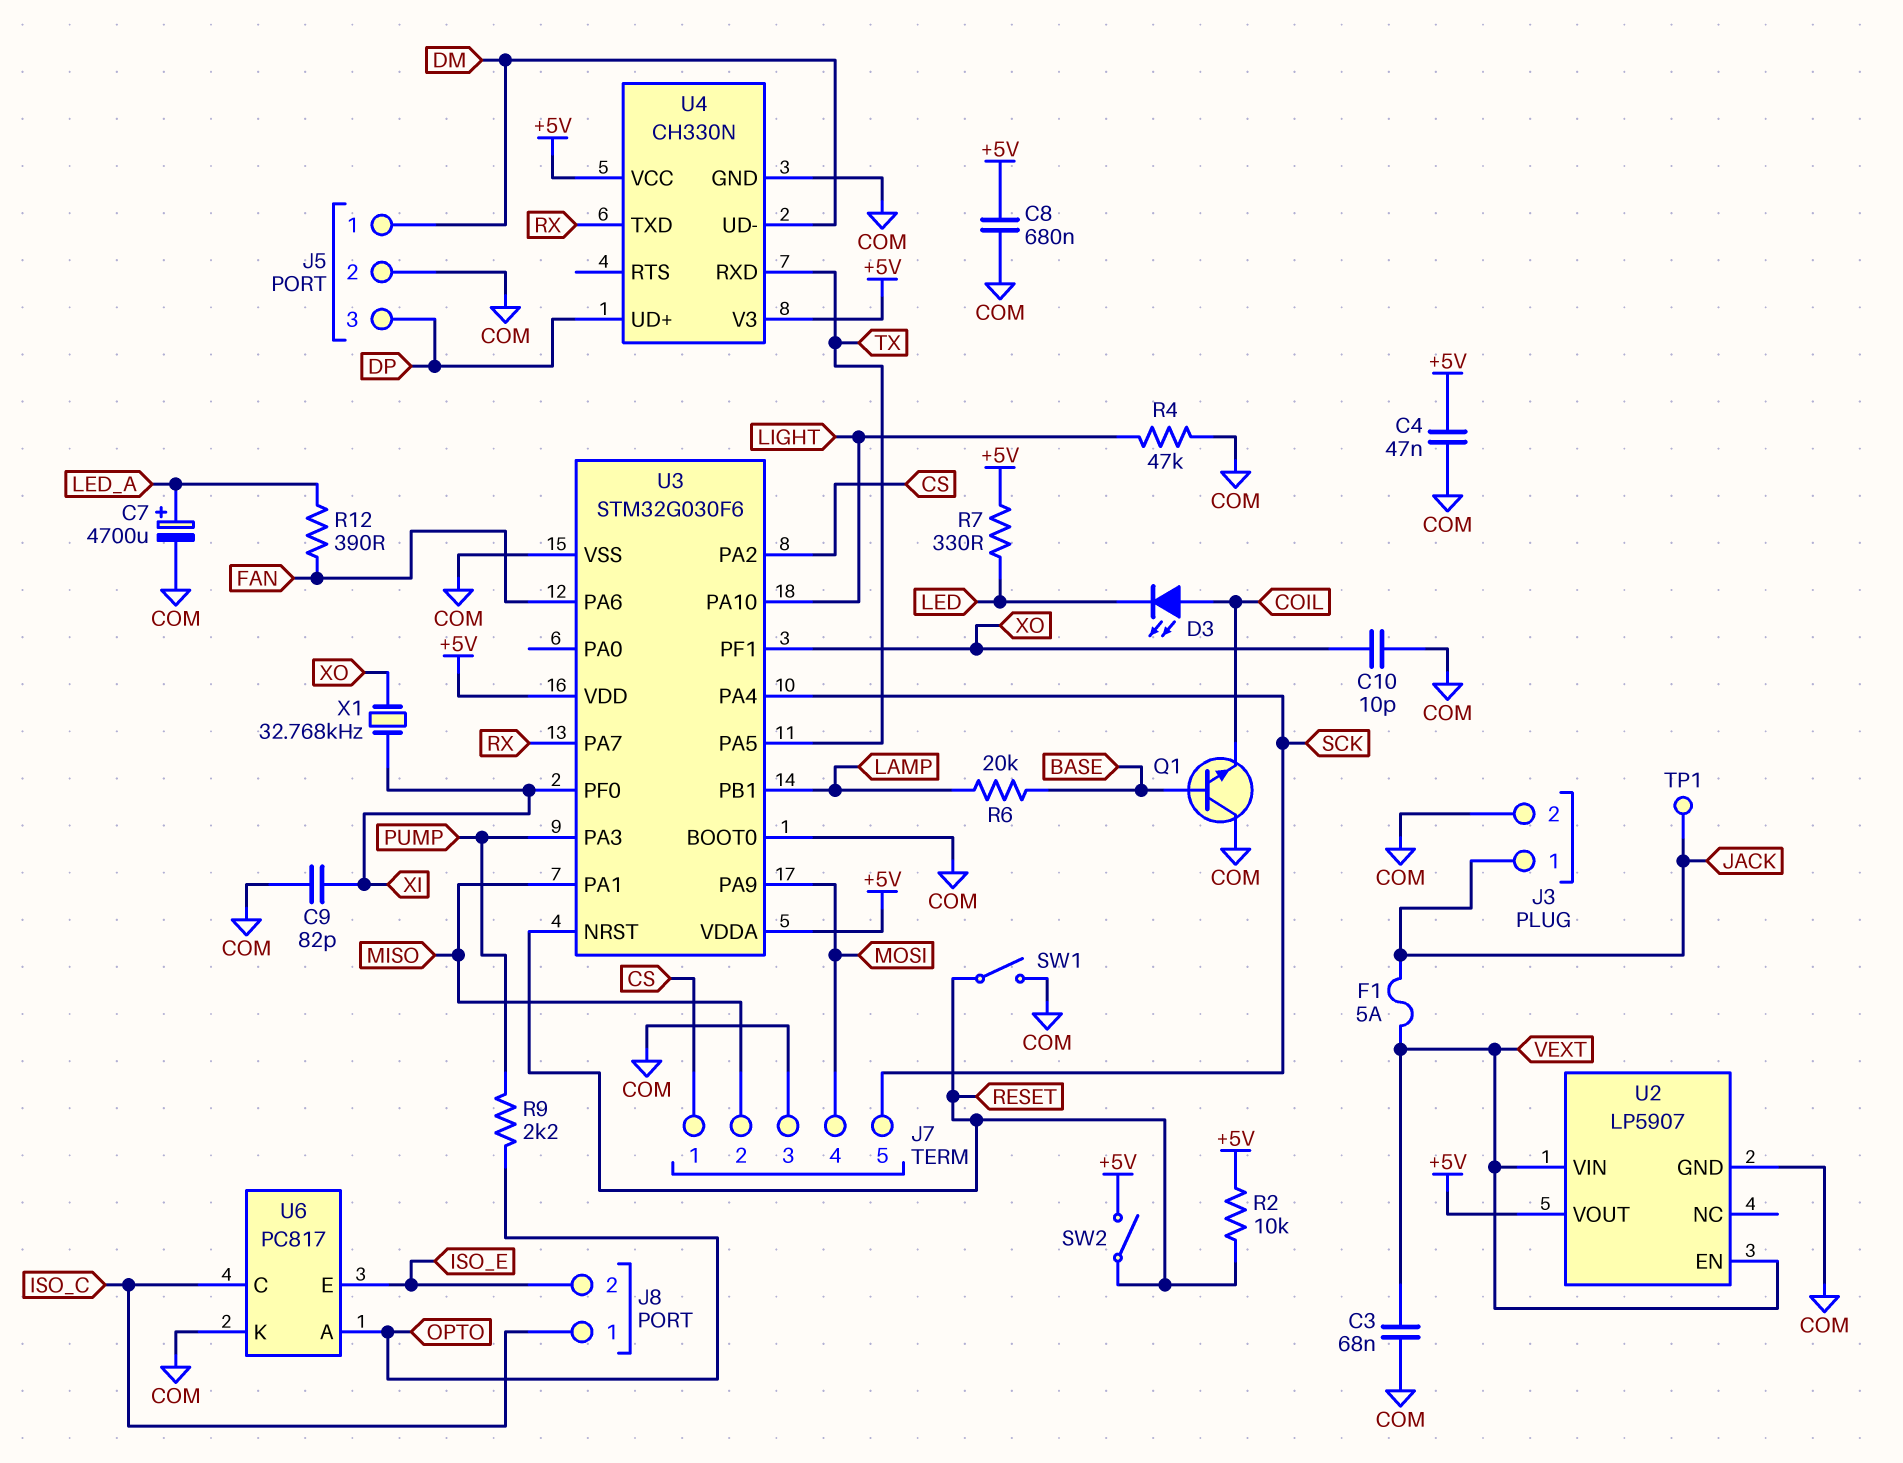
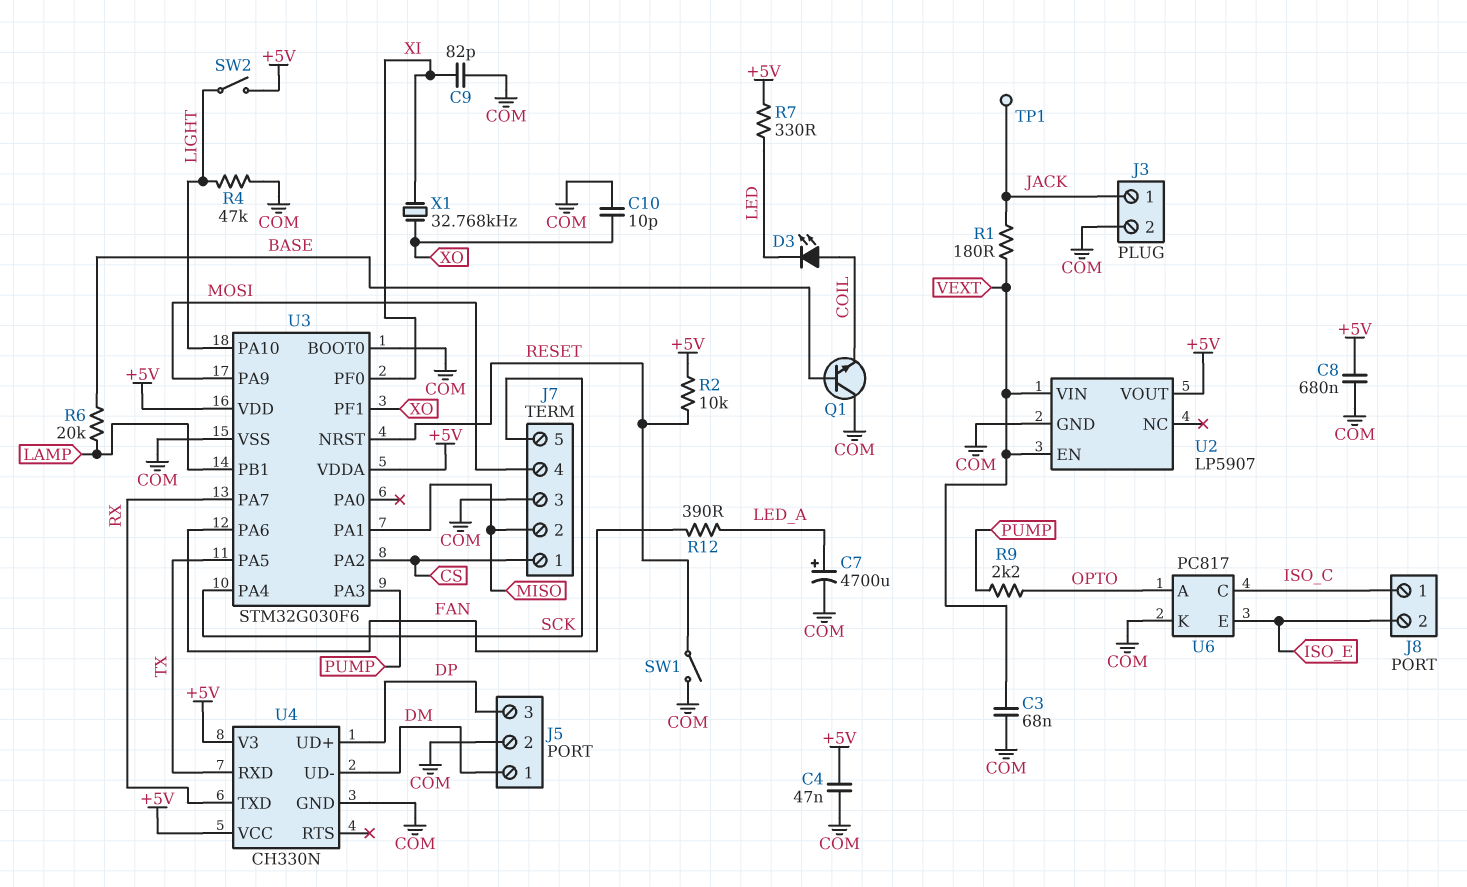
F1: 5A (JACK, VEXT) -> none
R1: none -> 180 (JACK, VEXT)
SW2: switch (+5V, RESET) -> switch (+5V, LIGHT)

